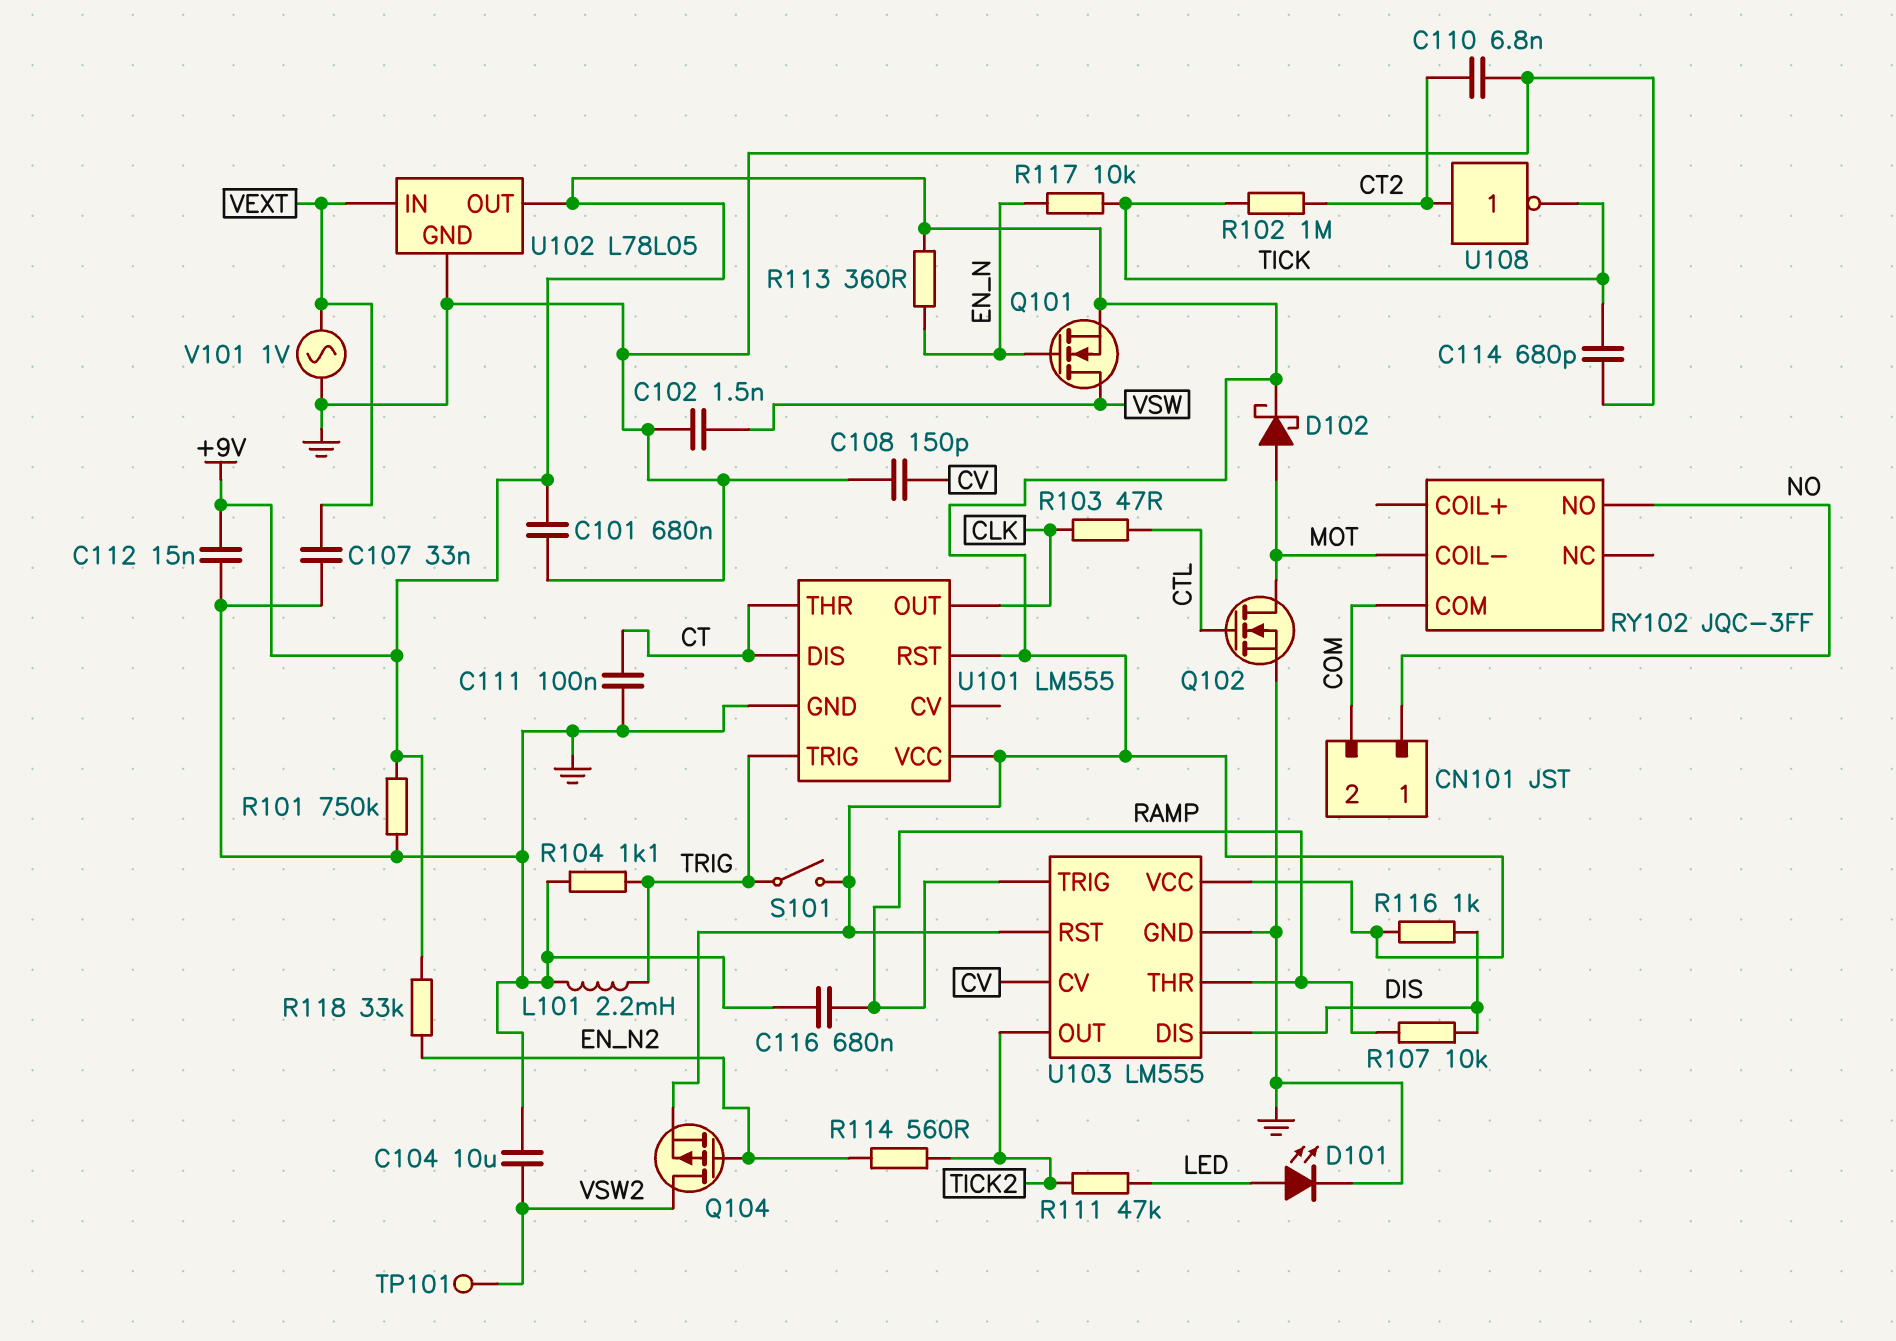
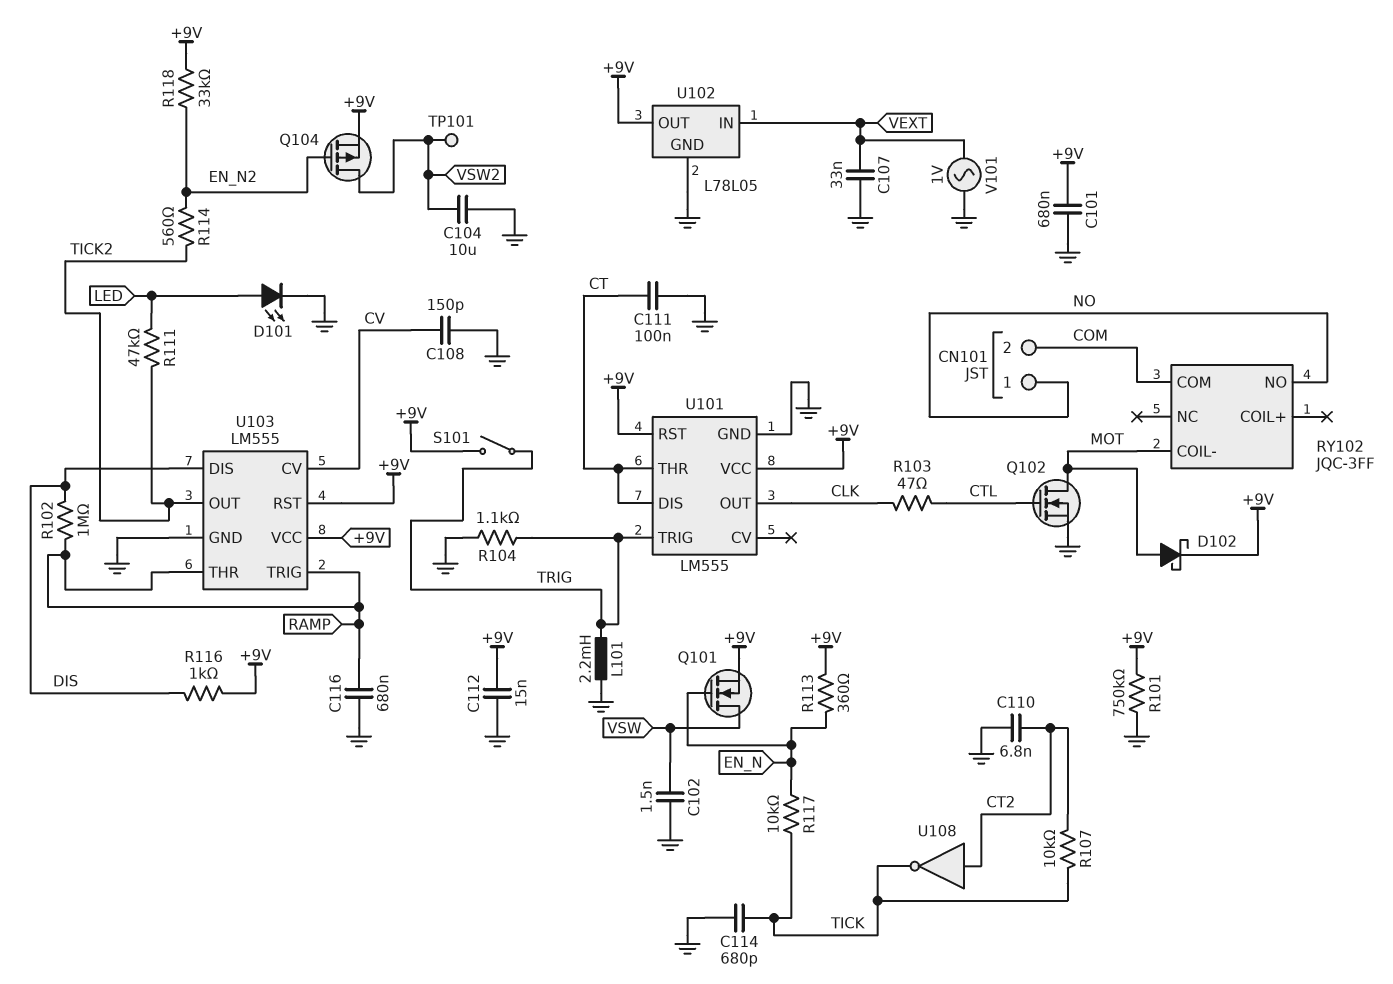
R102: 1M (CT2, TICK) -> 1M (DIS, RAMP)
R107: 10k (DIS, RAMP) -> 10k (CT2, TICK)

